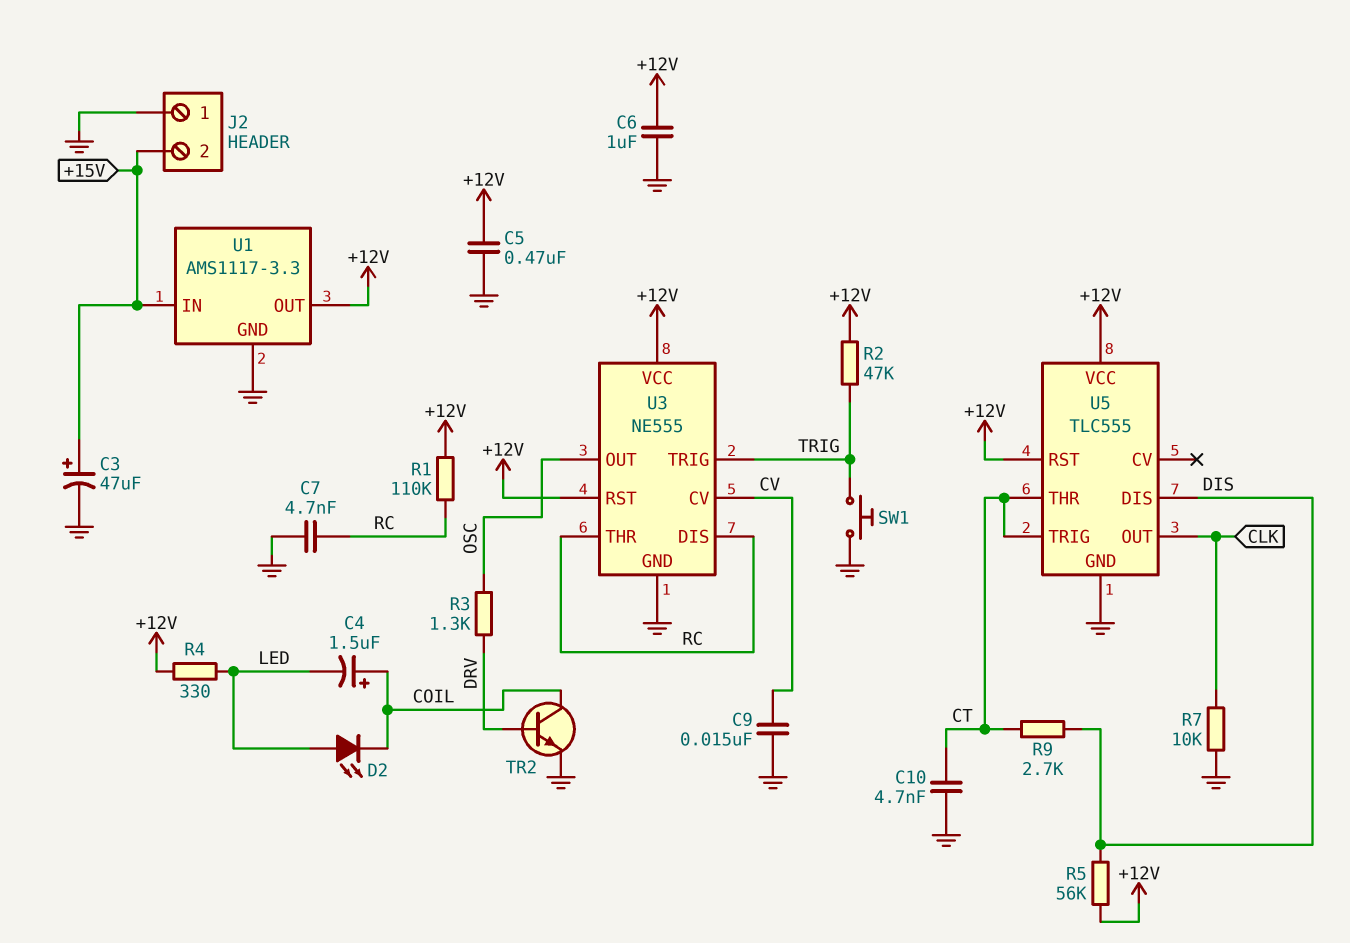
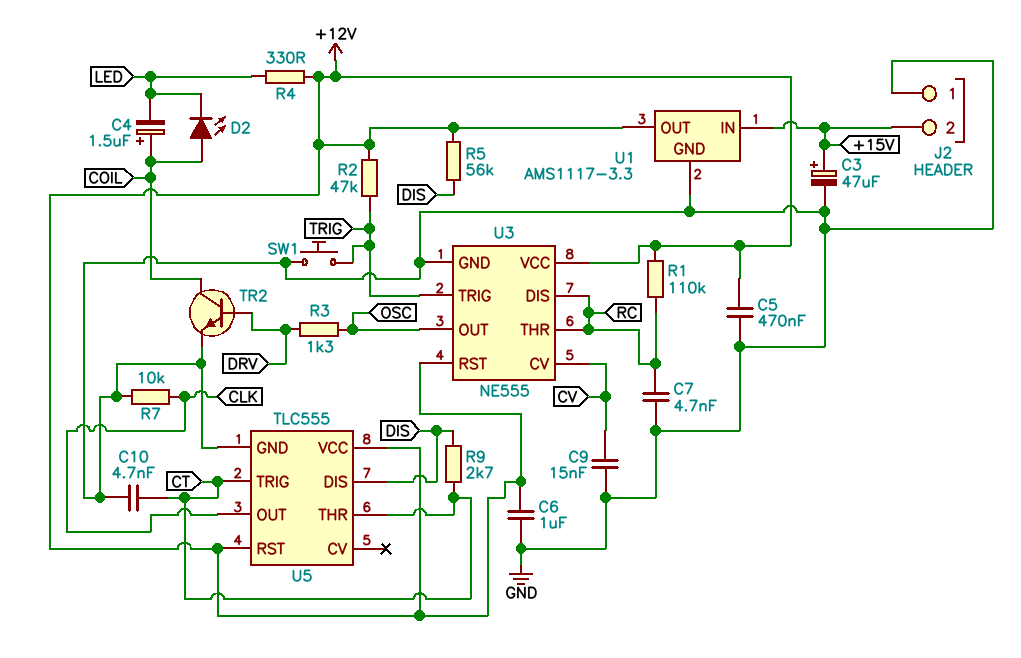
D2: LED (A LED, K COIL) -> LED (A COIL, K LED)

